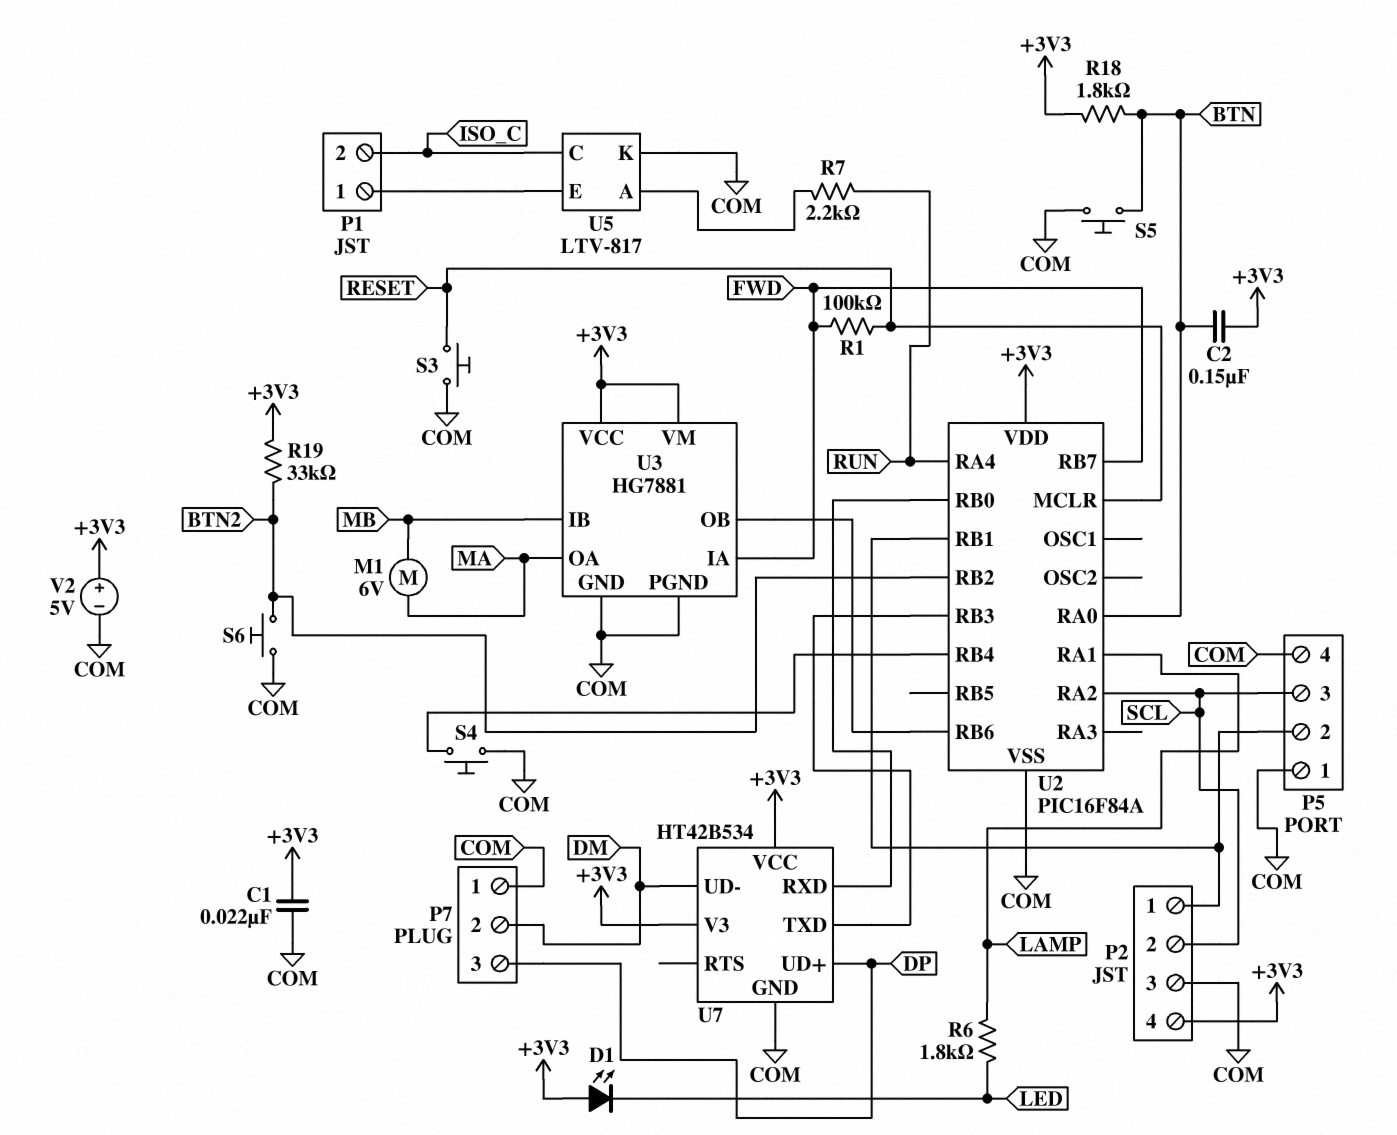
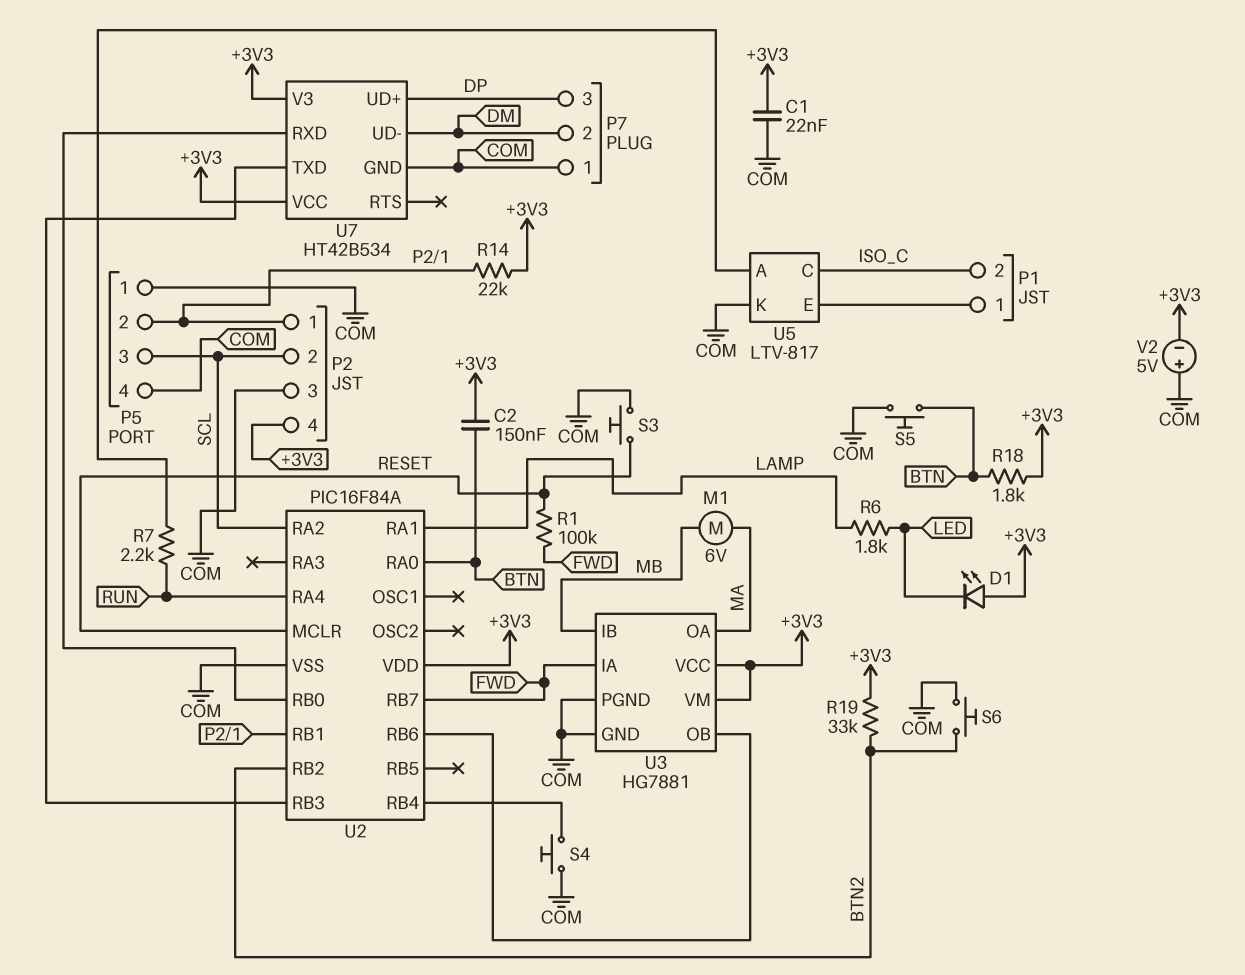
R14: none -> 22k (+3V3, P2/1)
V2: 5V (plus +3V3, minus COM) -> 5V (plus COM, minus +3V3)

